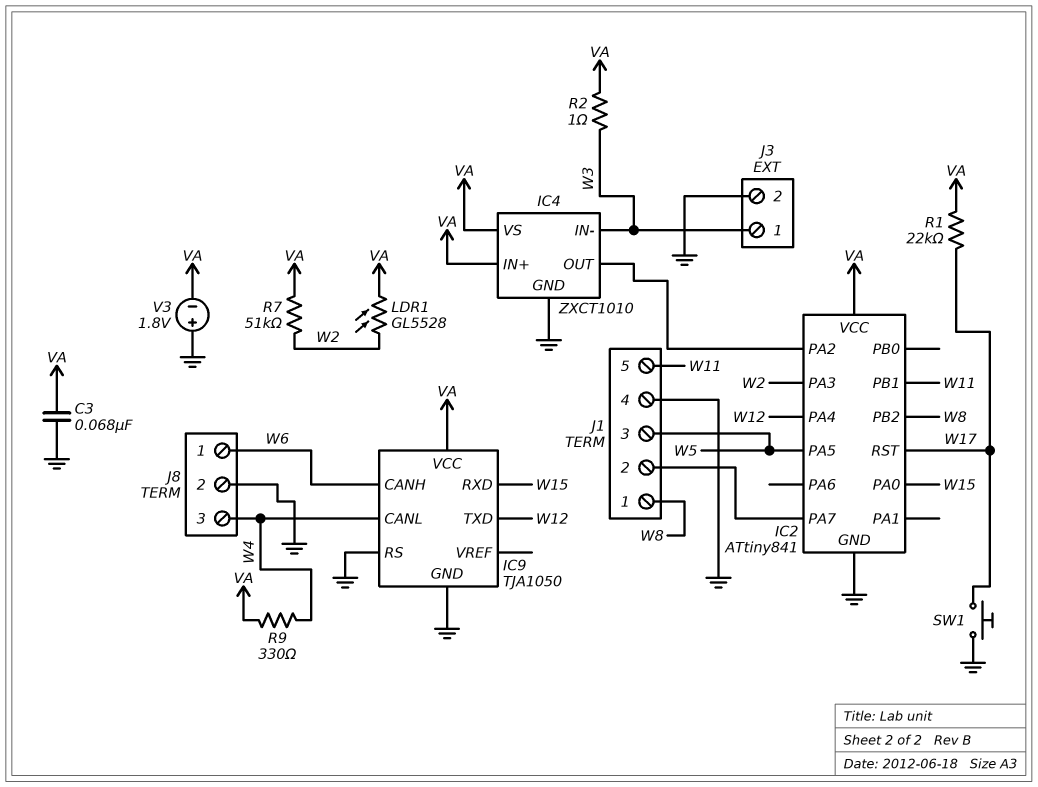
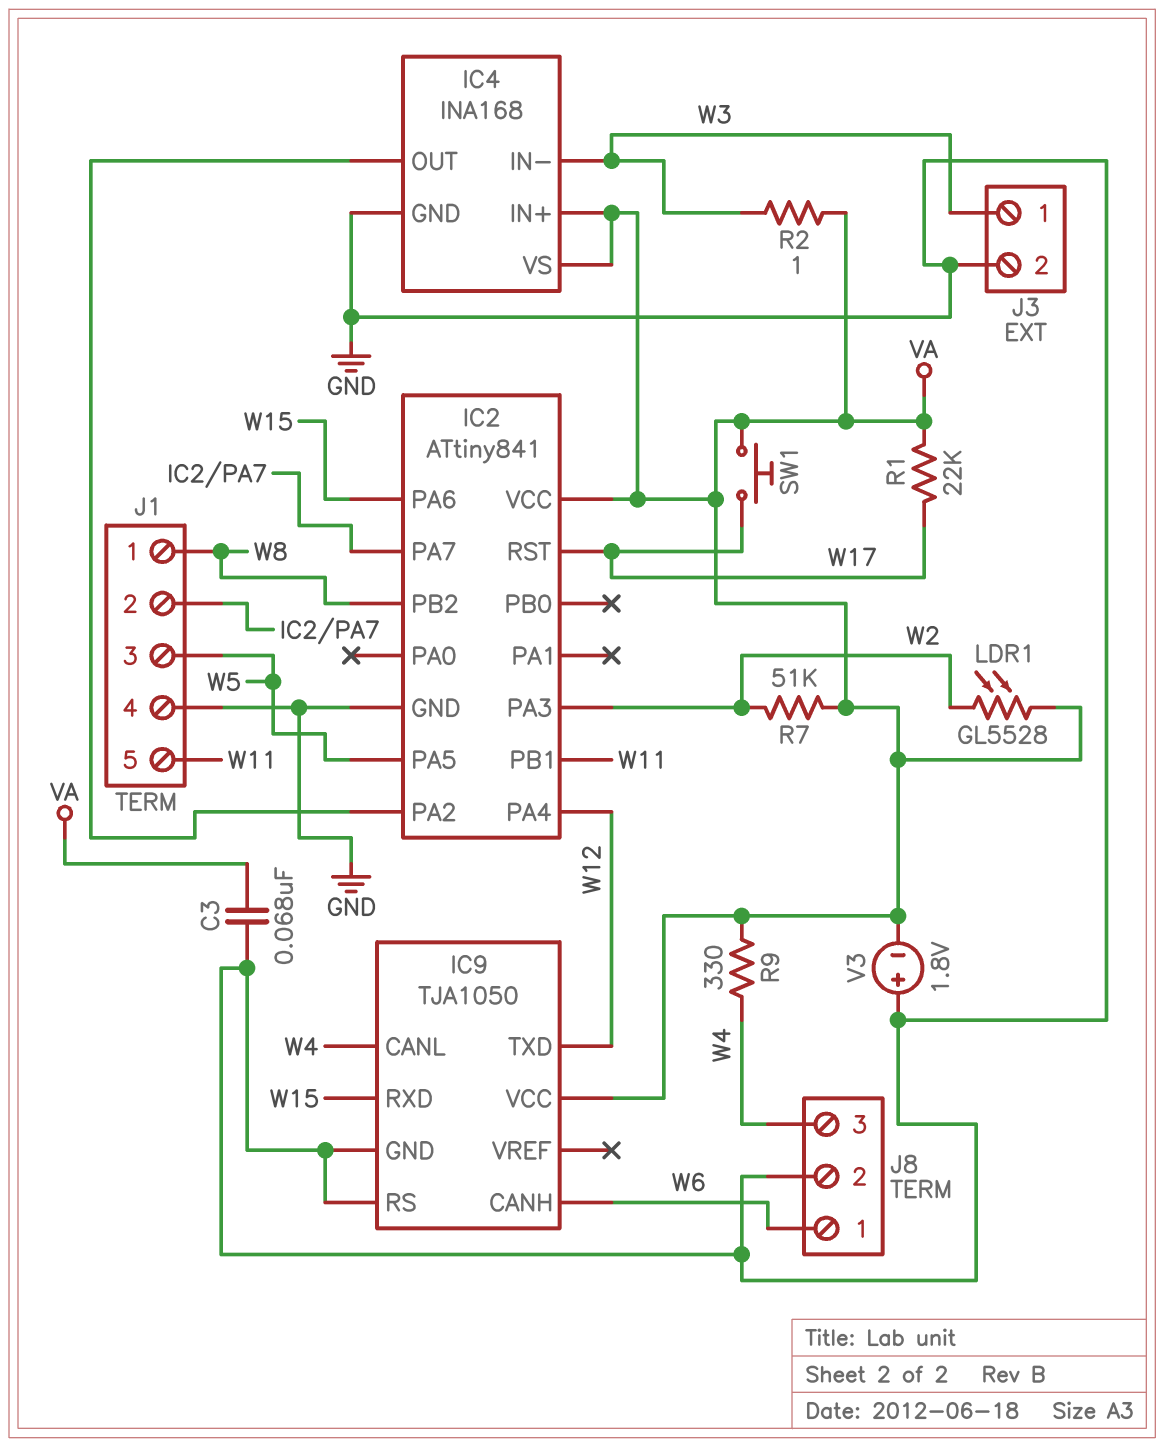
IC2 pin PA0: W15 -> none
IC2 pin PA6: none -> W15
IC4: ZXCT1010 -> INA168
SW1: button (GND, W17) -> button (VA, W17)

